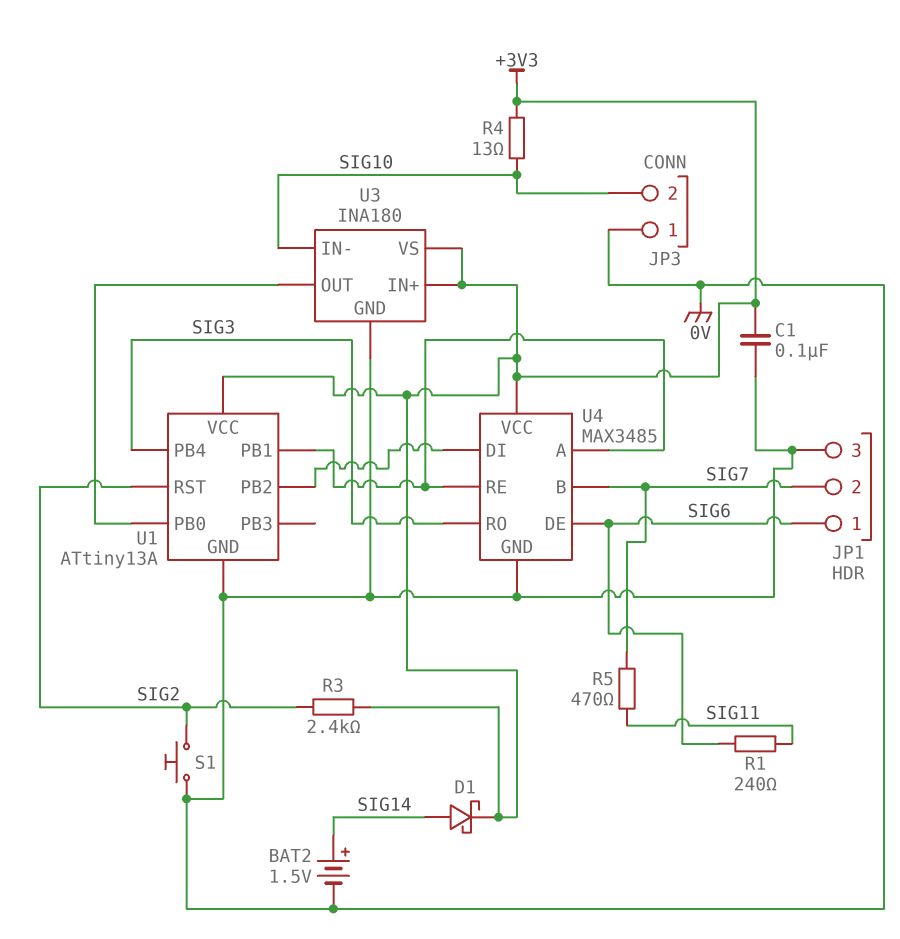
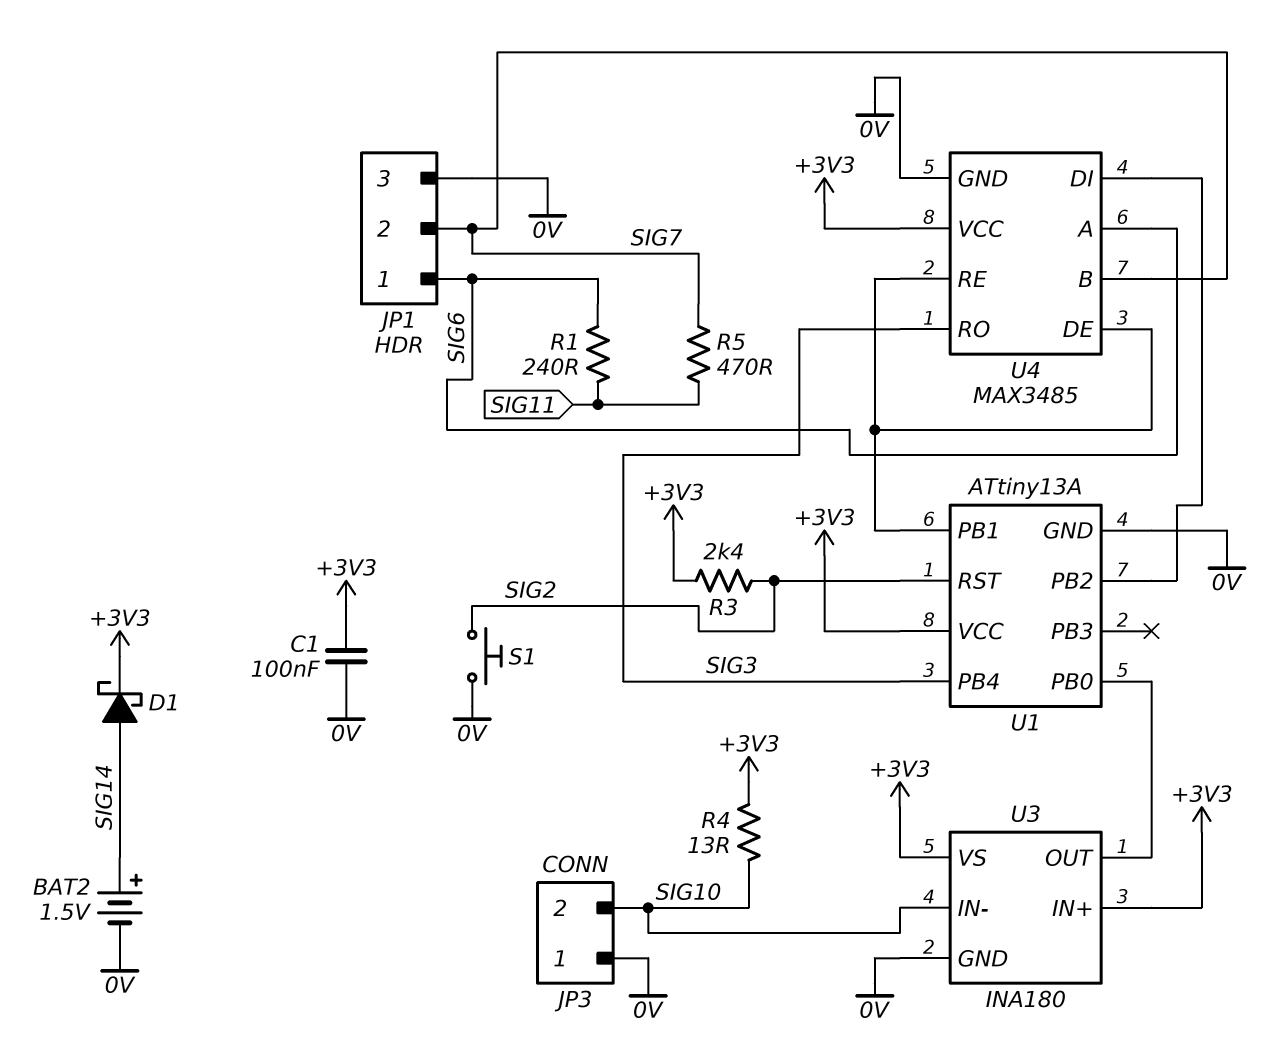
U4 pin A: U1/PB1 -> SIG6
U4 pin DE: SIG6 -> U1/PB1

